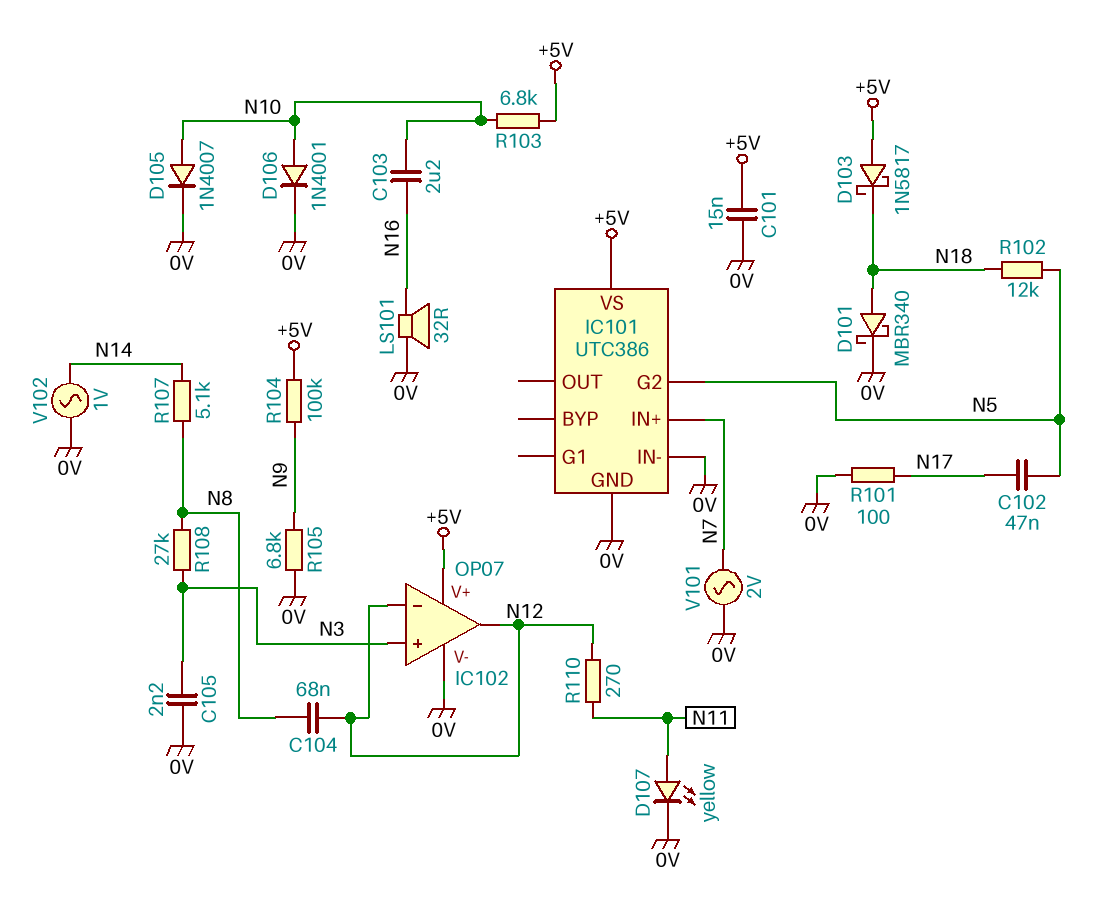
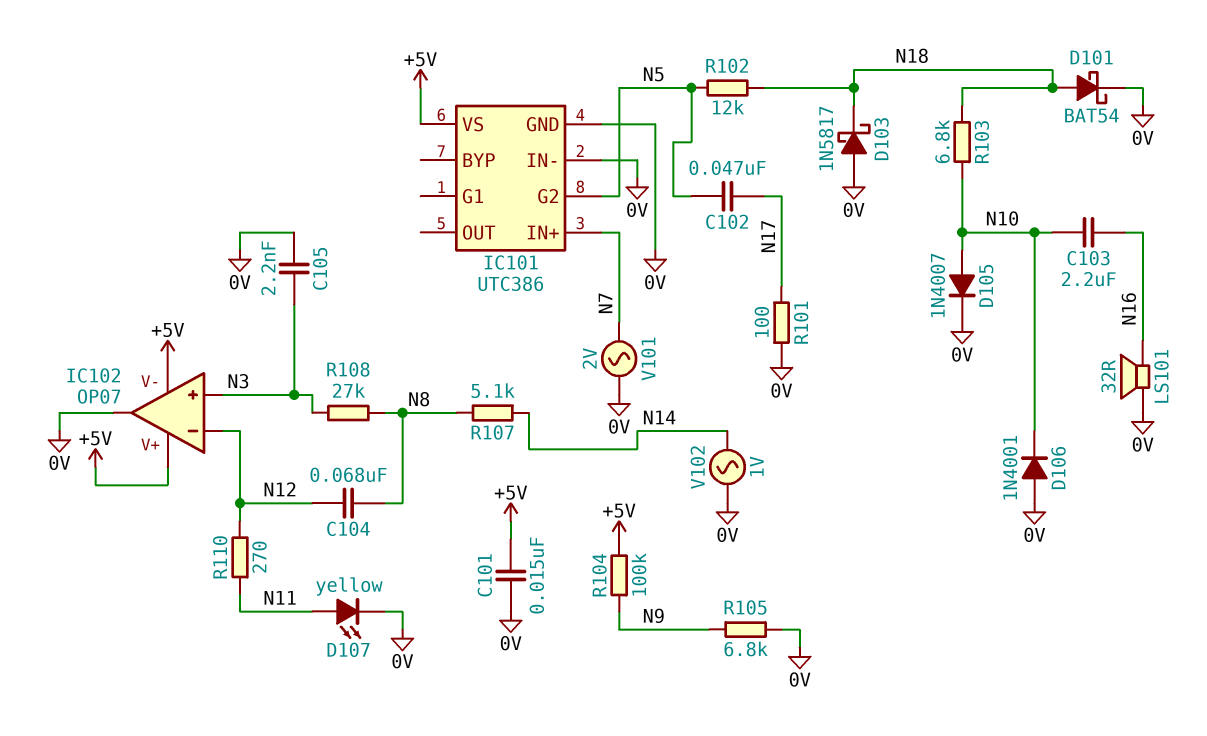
D101: schottky MBR340 (A N18, K 0V) -> schottky BAT54 (A N18, K 0V)
D103: schottky 1N5817 (A +5V, K N18) -> schottky 1N5817 (A 0V, K N18)
D106: diode 1N4001 (A N10, K 0V) -> diode 1N4001 (A 0V, K N10)
IC102 pin V-: 0V -> +5V
IC102 pin out: N12 -> 0V
R103: 6.8k (+5V, N10) -> 6.8k (N10, N18)

